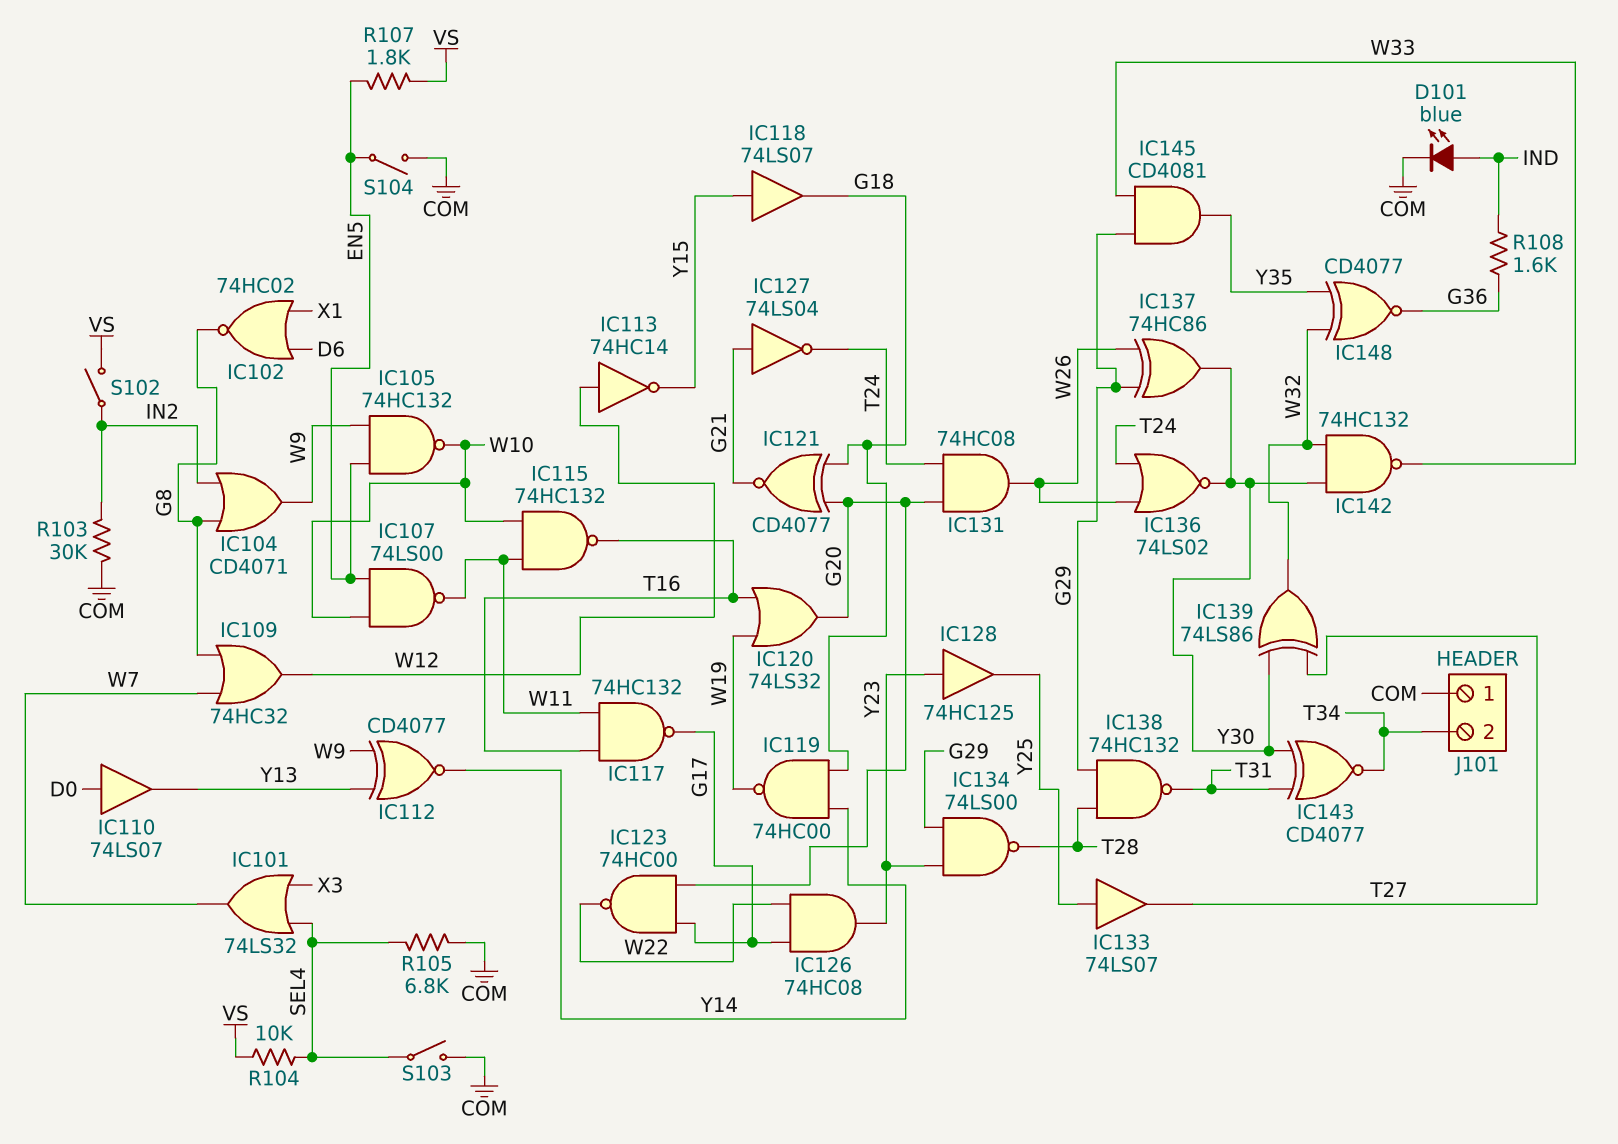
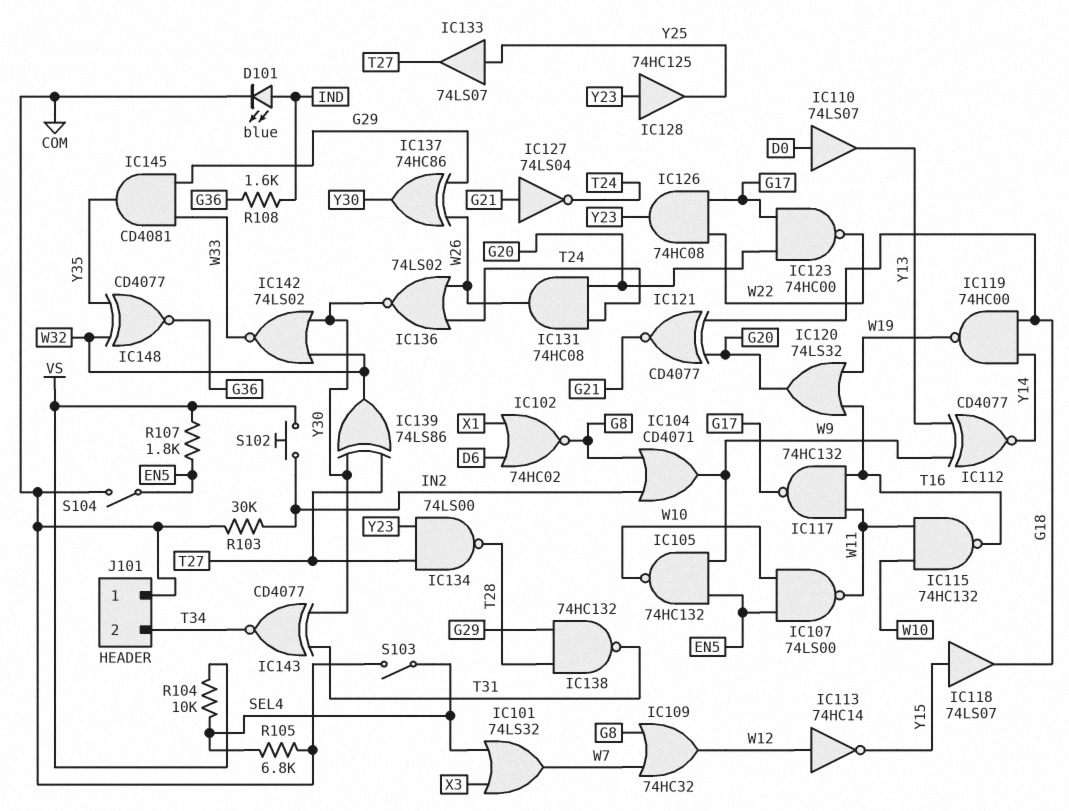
IC134: NAND 74LS00 (in G29, in Y23, out T28) -> NAND 74LS00 (in T27, in Y23, out T28)
IC142: NAND 74HC132 (in W32, in Y30, out W33) -> NOR 74LS02 (in W32, in Y30, out W33)
S102: switch (IN2, VS) -> button (IN2, VS)

